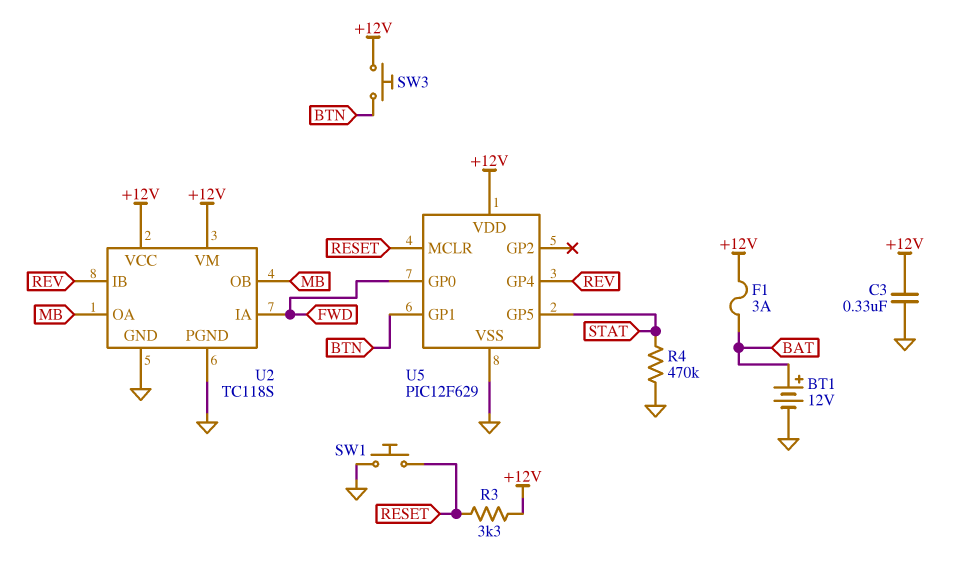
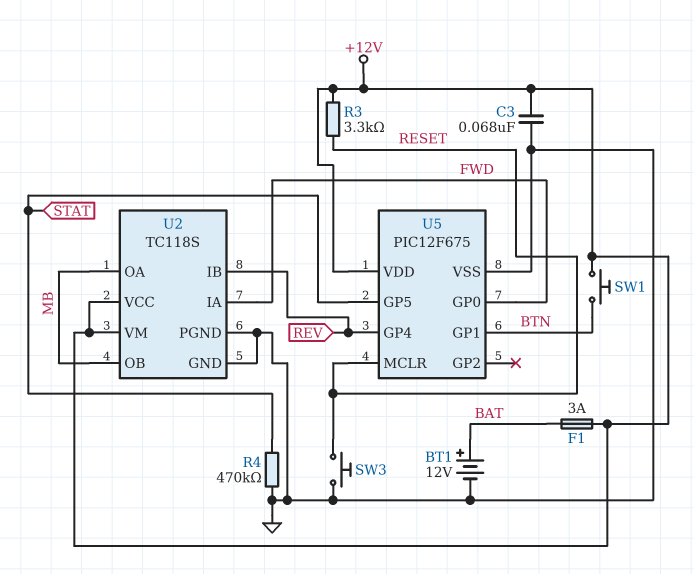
C3: 330nF (+12V, GND) -> 68nF (+12V, GND)
SW1: button (GND, RESET) -> button (+12V, BTN)
SW3: button (+12V, BTN) -> button (GND, RESET)
U5: PIC12F629 -> PIC12F675

